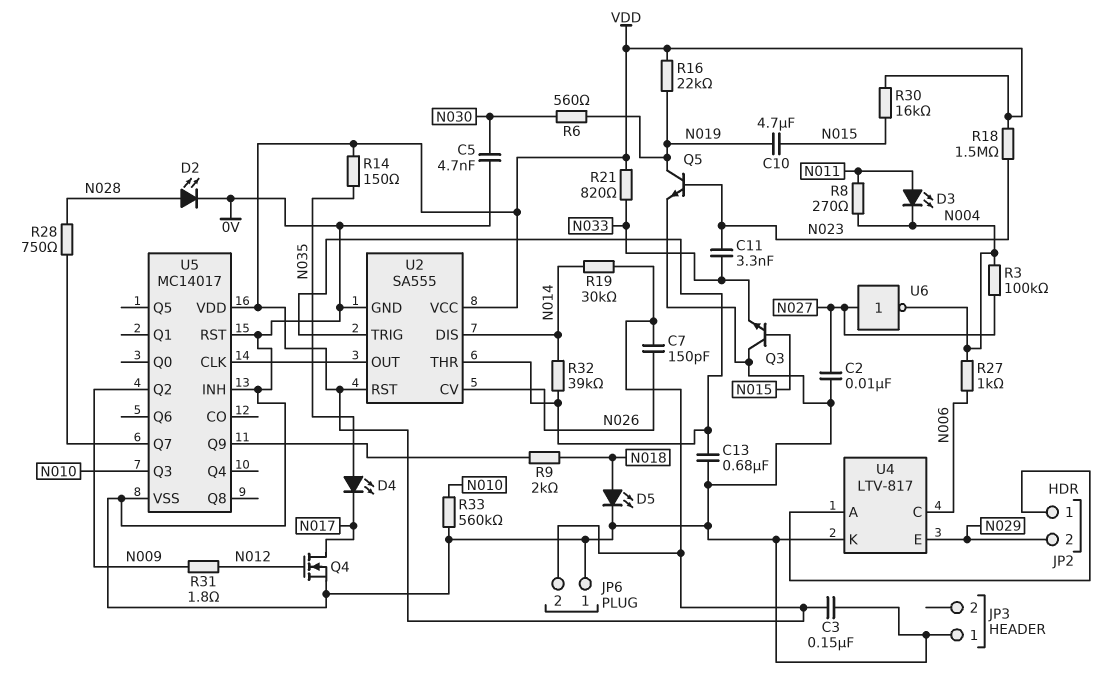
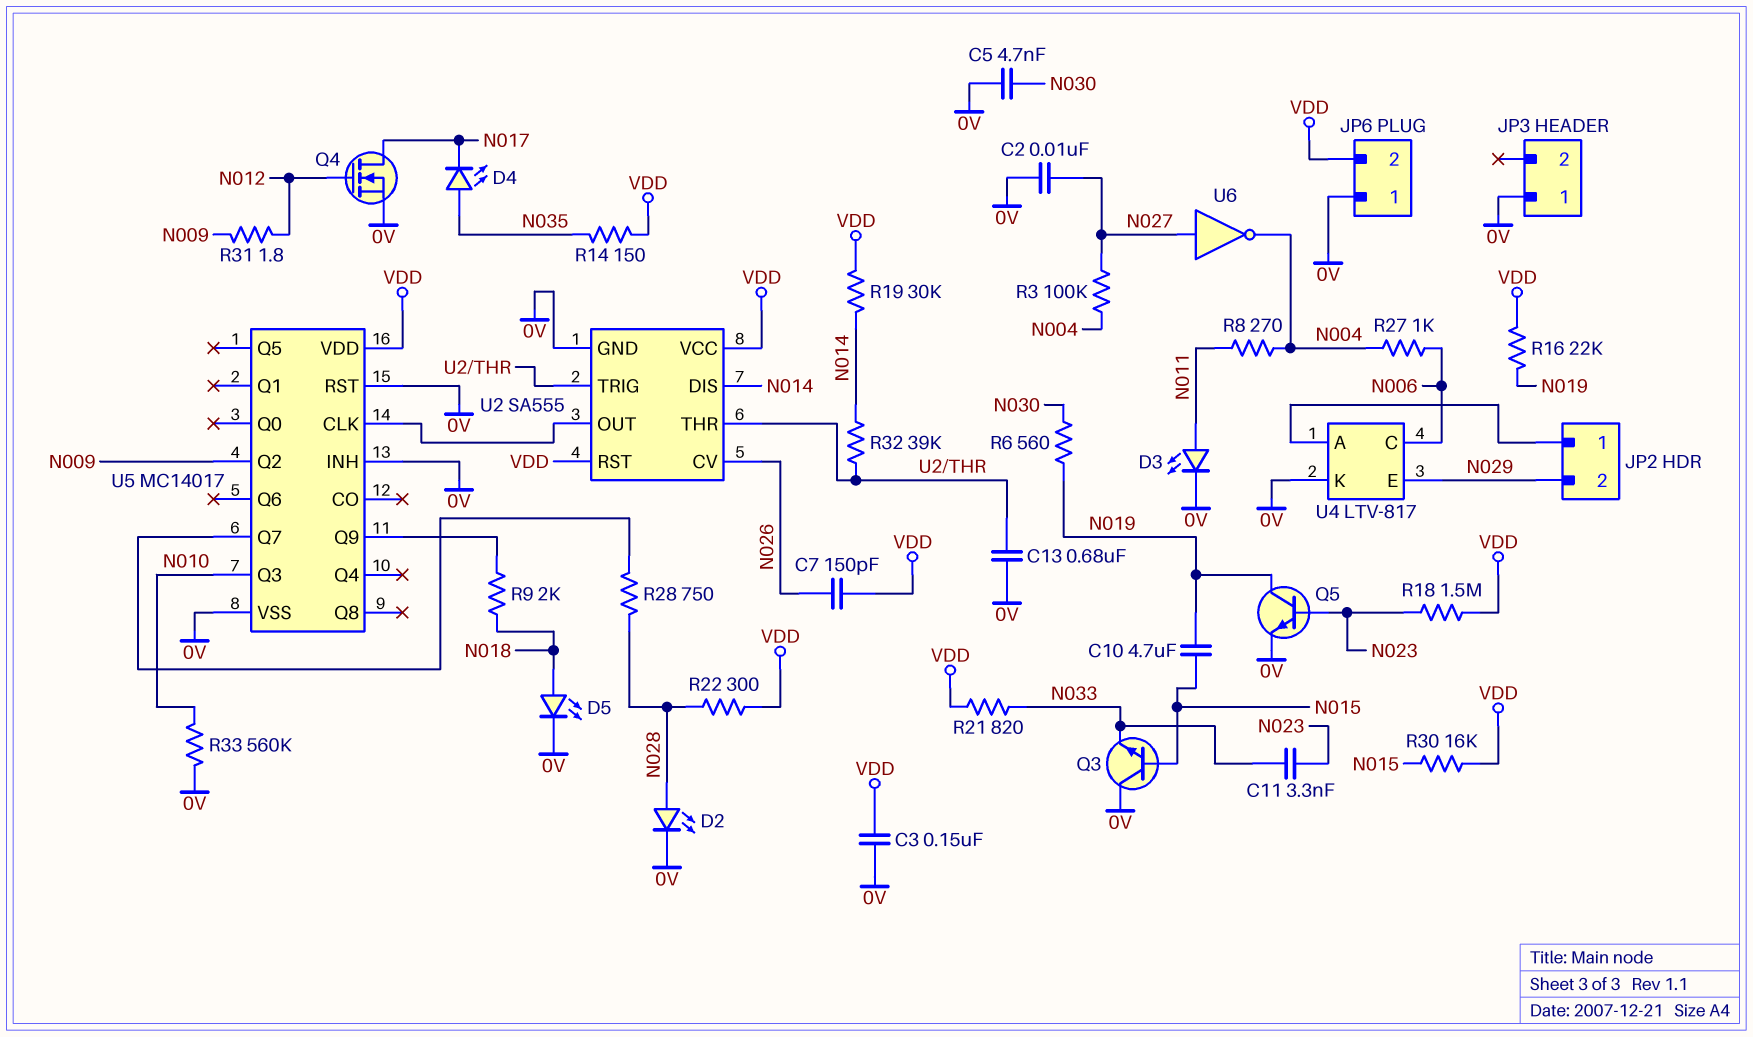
D3: LED (A N011, K N004) -> LED (A N011, K 0V)
R22: none -> 300 (N028, VDD)

